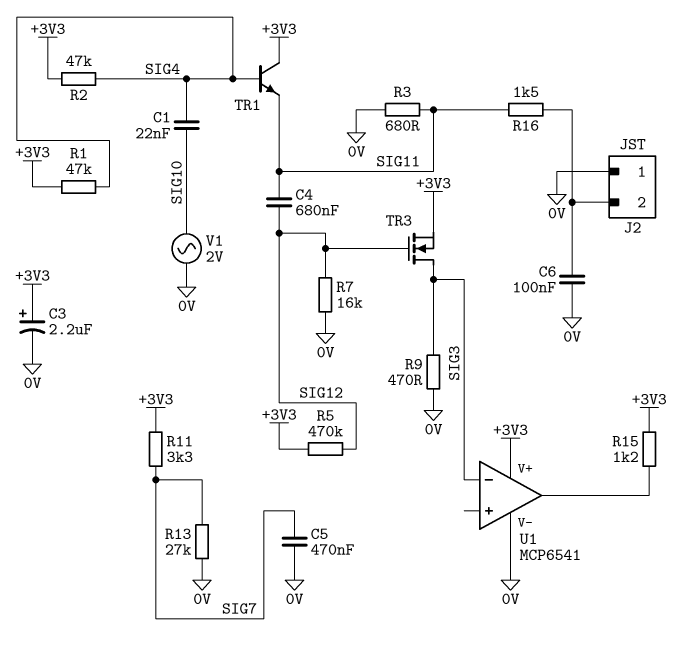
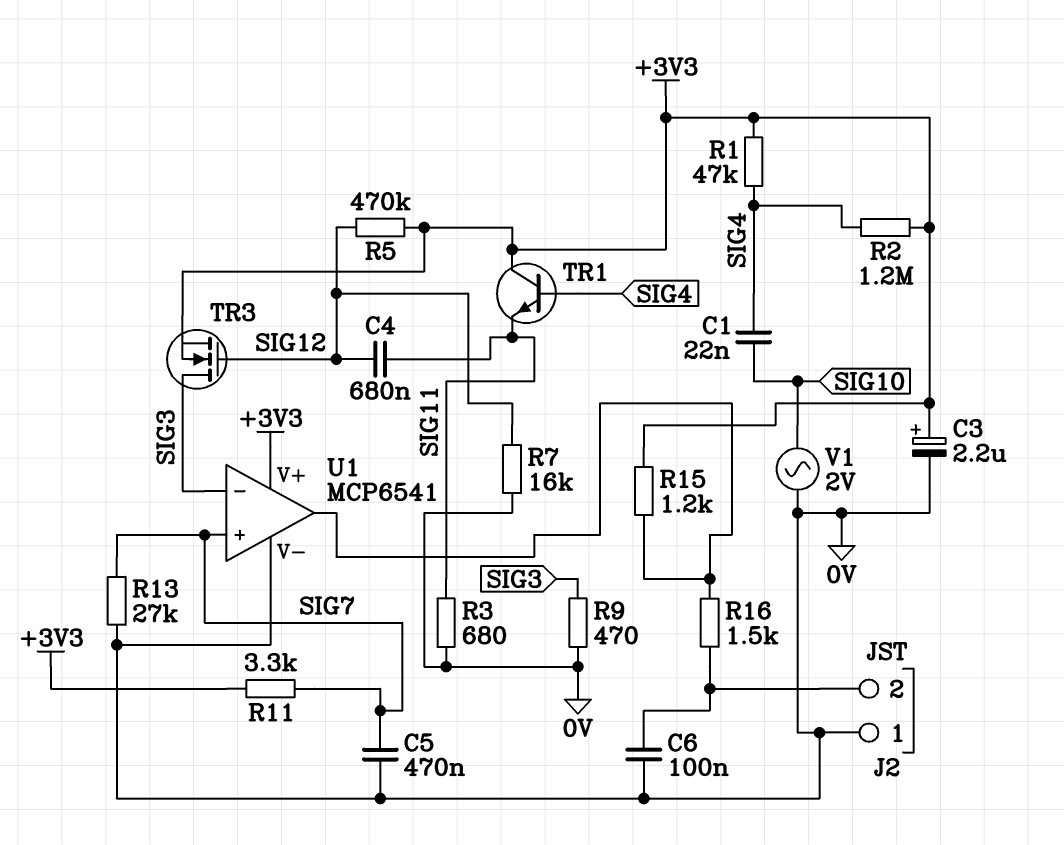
R2: 47k (+3V3, SIG4) -> 1.2M (+3V3, SIG4)
R16: 1.5k (J2/2, SIG11) -> 1.5k (J2/2, U1/out)
U1 pin in+: none -> SIG7

